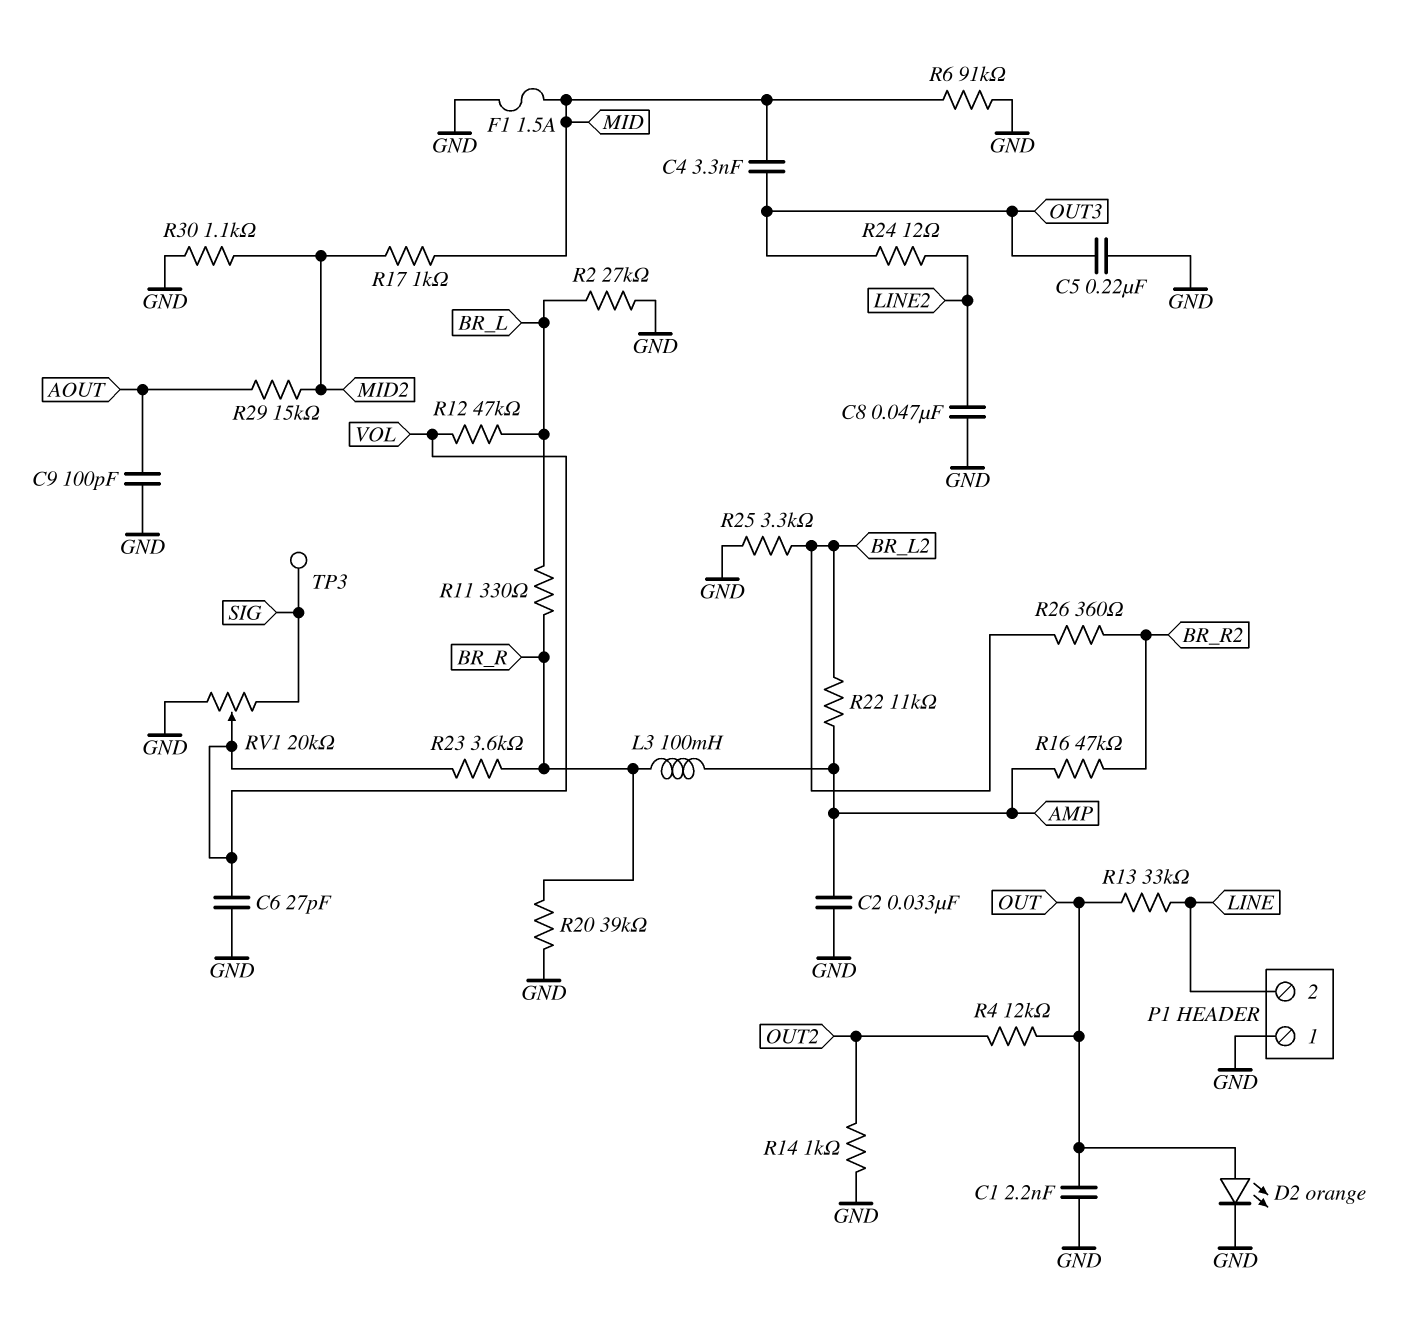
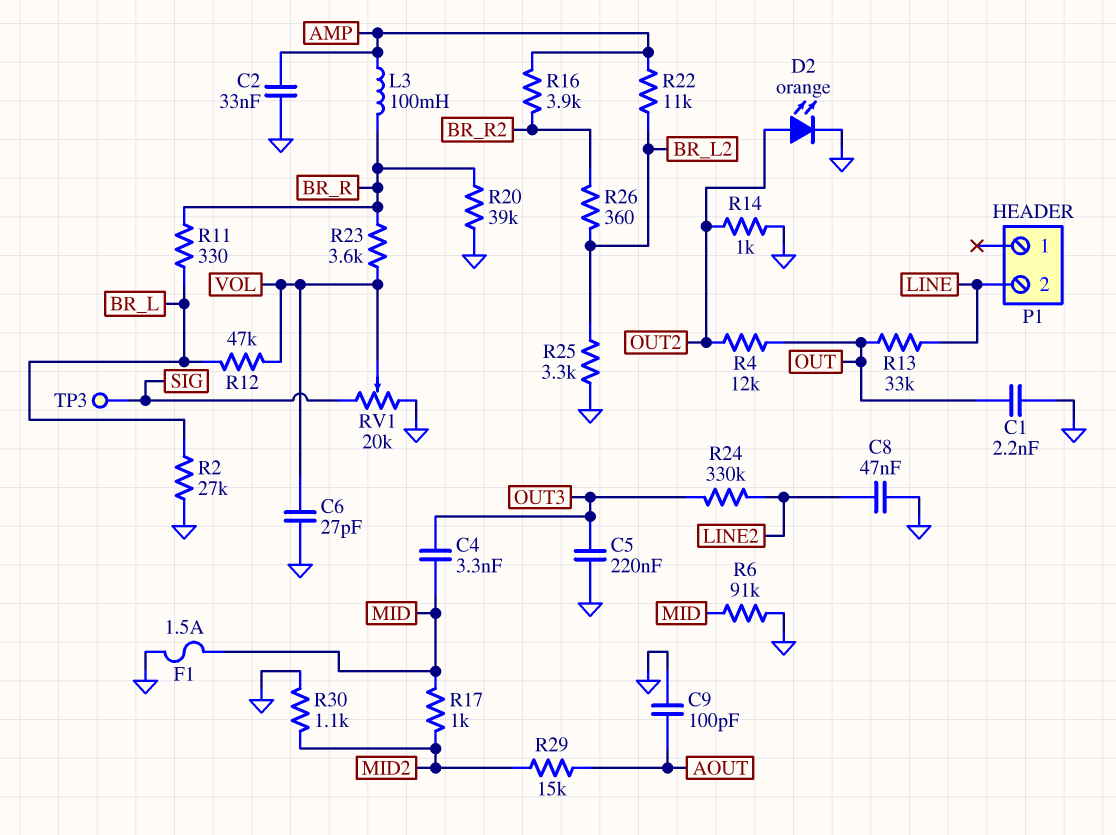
D2: LED orange (A OUT, K GND) -> LED orange (A OUT2, K GND)
P1 pin 1: GND -> none
R16: 47k (AMP, BR_R2) -> 3.9k (AMP, BR_R2)
R24: 12 (LINE2, OUT3) -> 330k (LINE2, OUT3)

